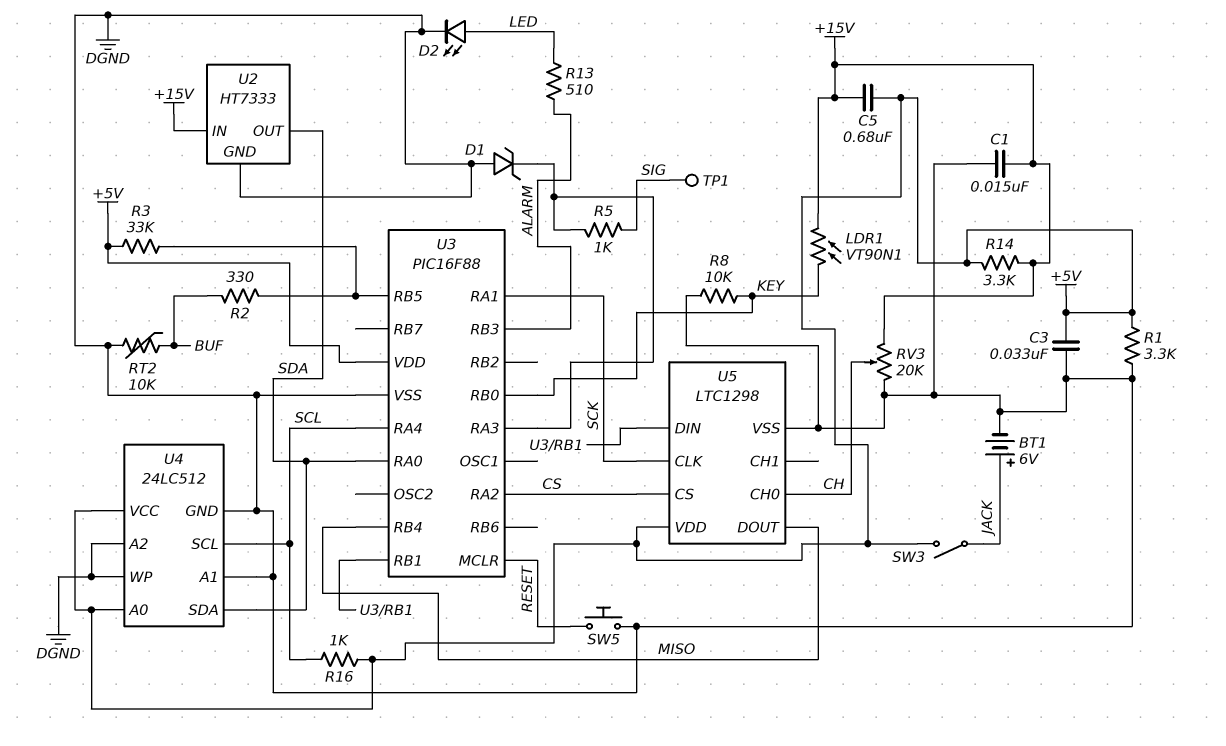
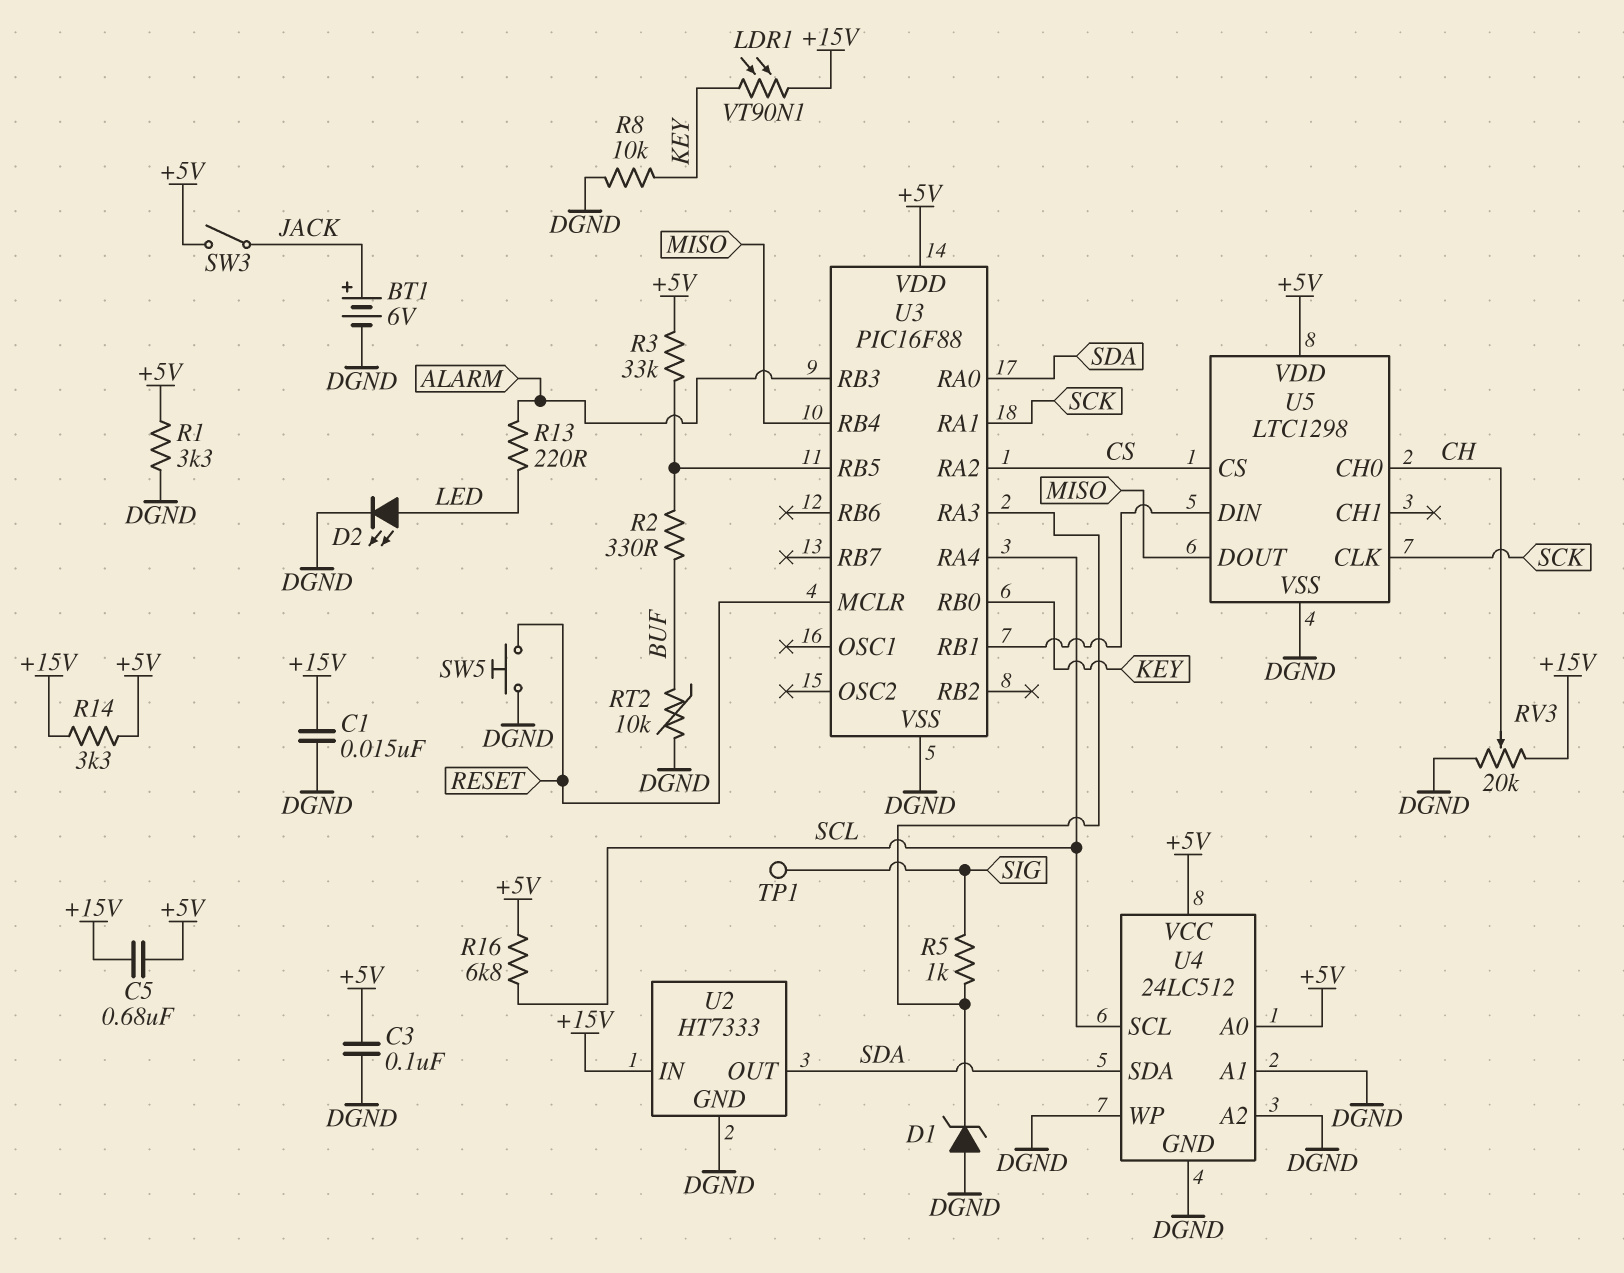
C3: 33nF (+5V, DGND) -> 100nF (+5V, DGND)
R13: 510 (ALARM, LED) -> 220 (ALARM, LED)
R16: 1k (+5V, SCL) -> 6.8k (+5V, SCL)

